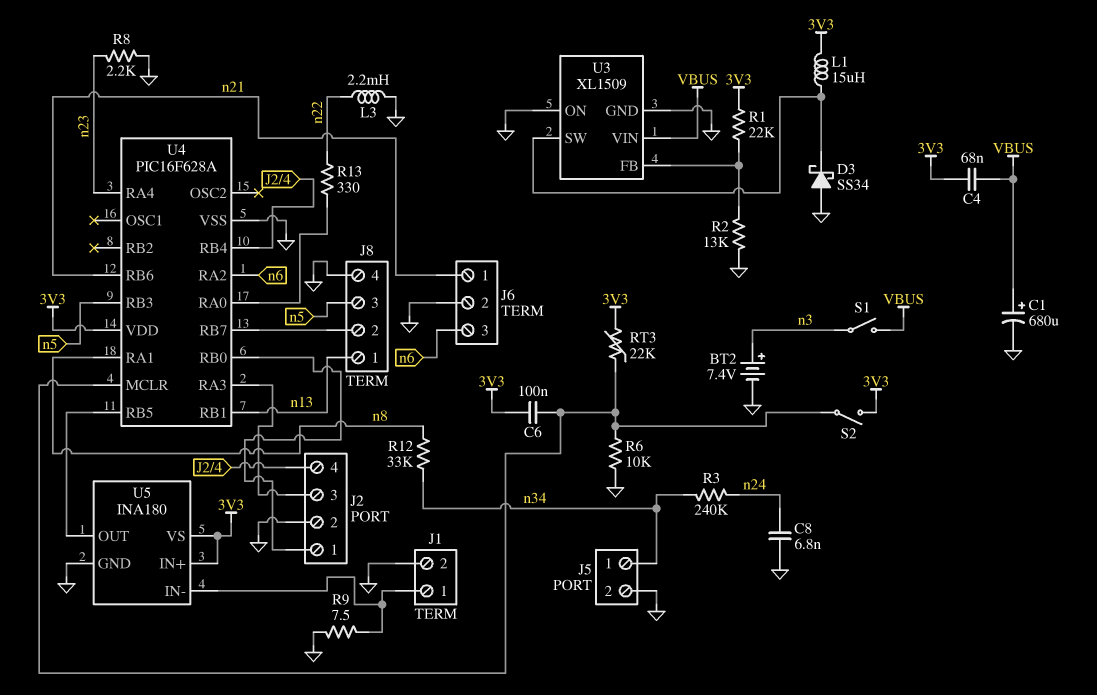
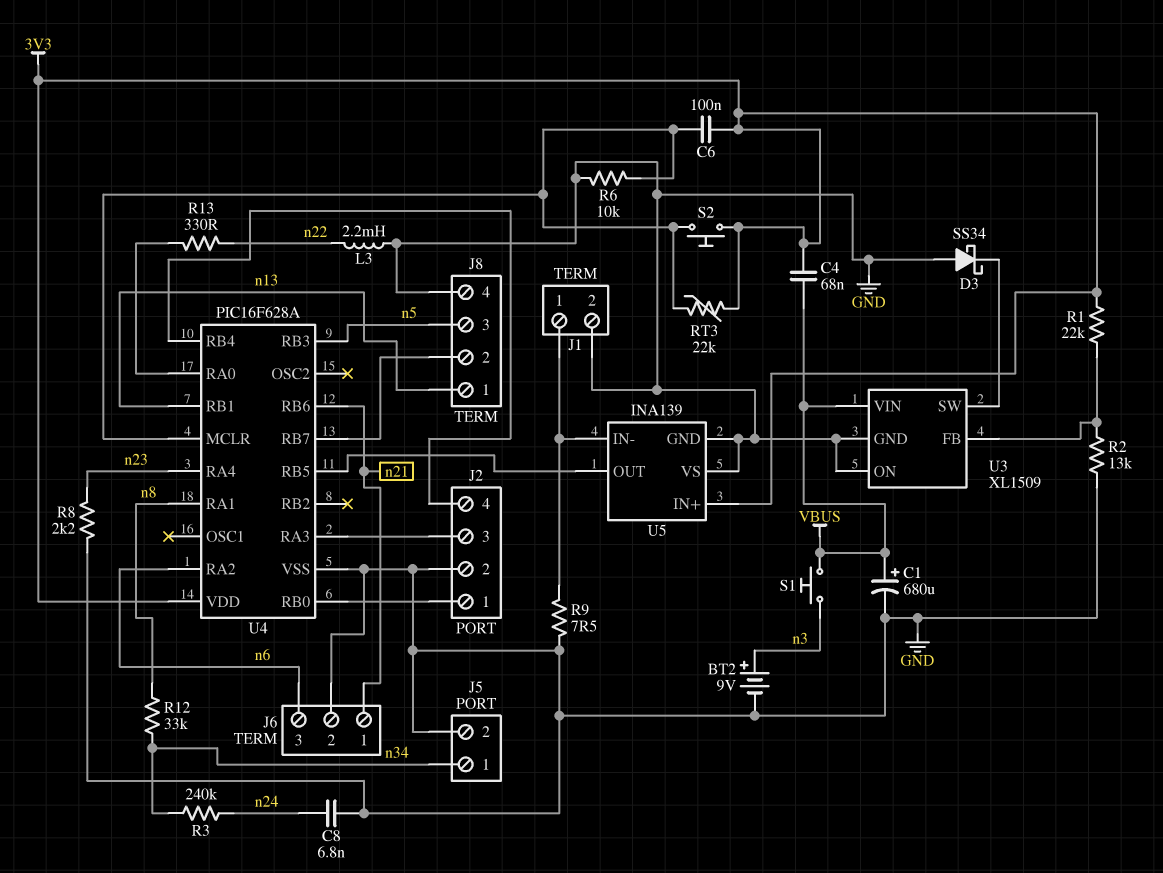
BT2: 7.4V (plus n3, minus GND) -> 9V (plus n3, minus GND)
L1: 15uH (3V3, U3/SW) -> none
S1: switch (VBUS, n3) -> button (VBUS, n3)
S2: switch (3V3, U4/MCLR) -> button (3V3, U4/MCLR)
U5: INA180 -> INA139
U5 pin VS: 3V3 -> GND

